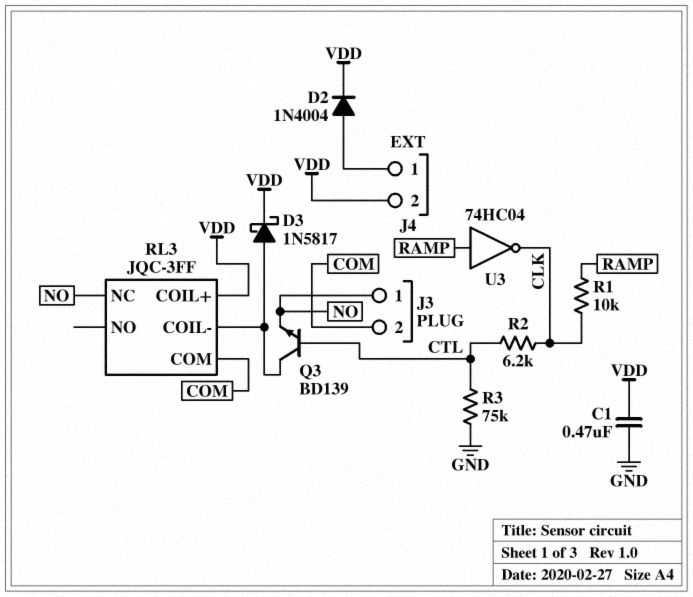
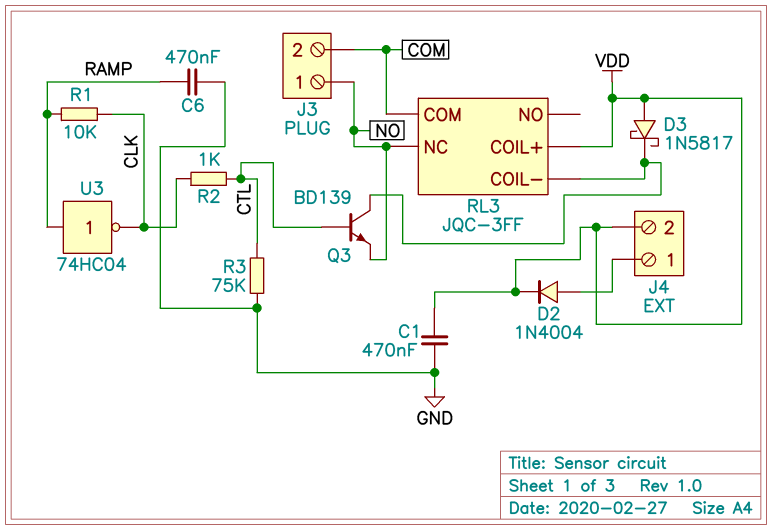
C6: none -> 470nF (GND, RAMP)
D3: schottky 1N5817 (A RL3/COIL-, K VDD) -> schottky 1N5817 (A VDD, K RL3/COIL-)
R2: 6.2k (CLK, CTL) -> 1k (CLK, CTL)

